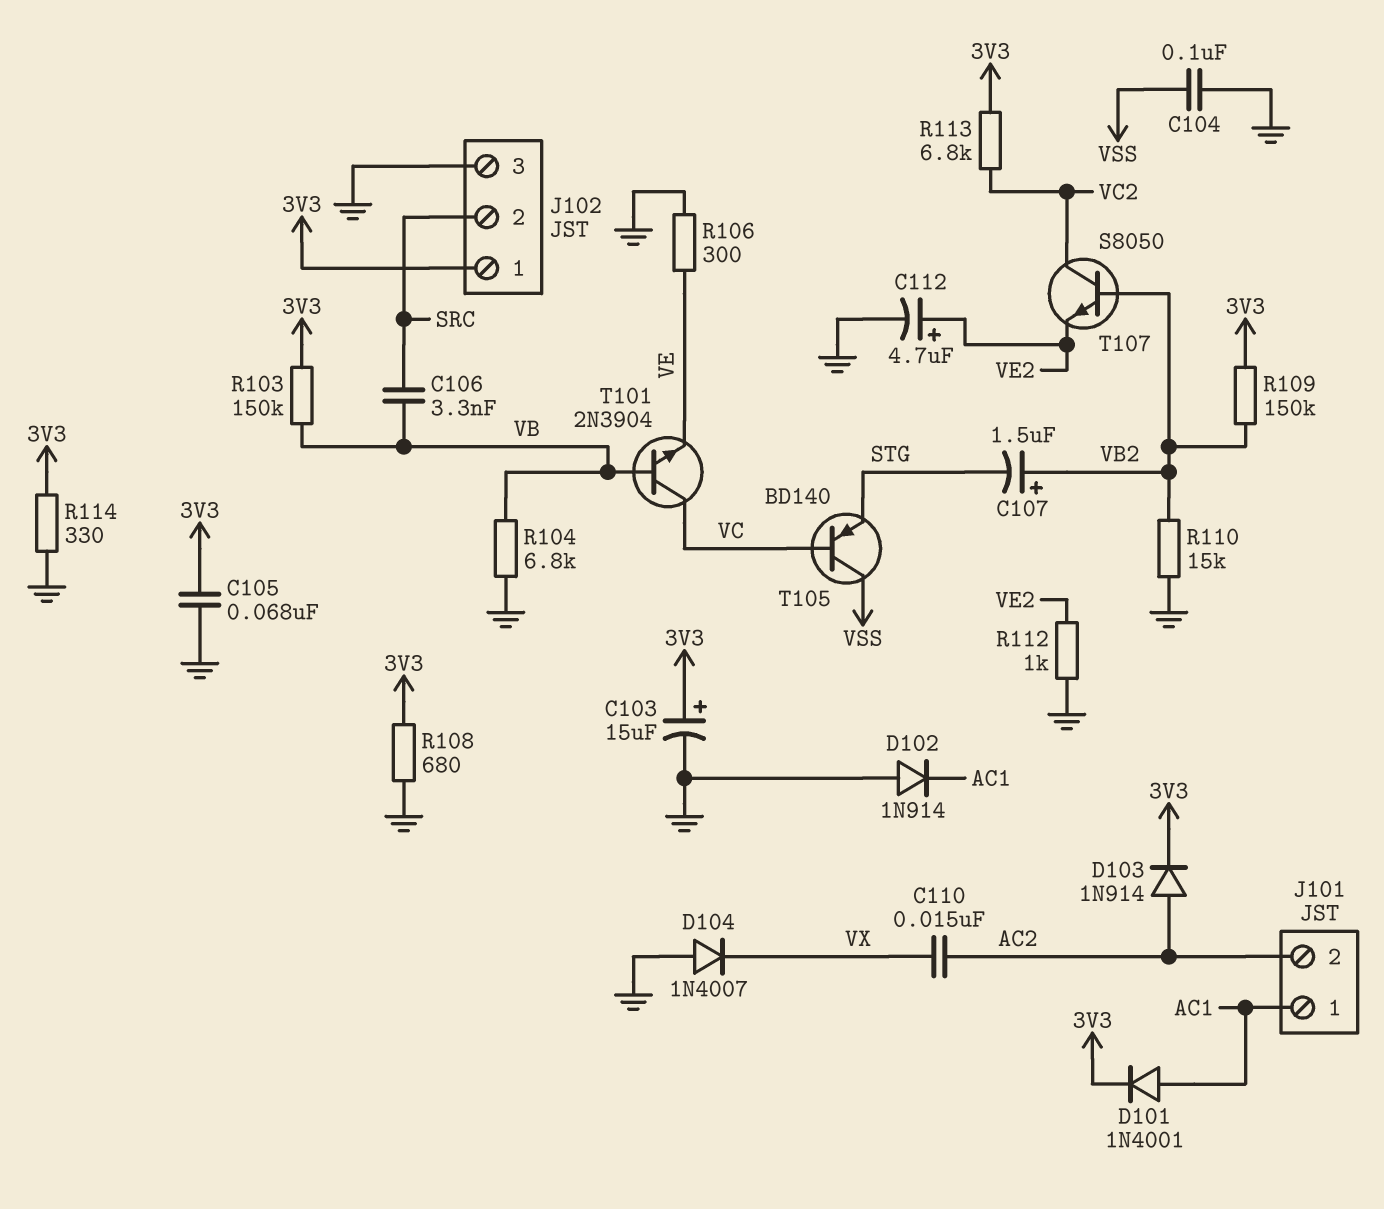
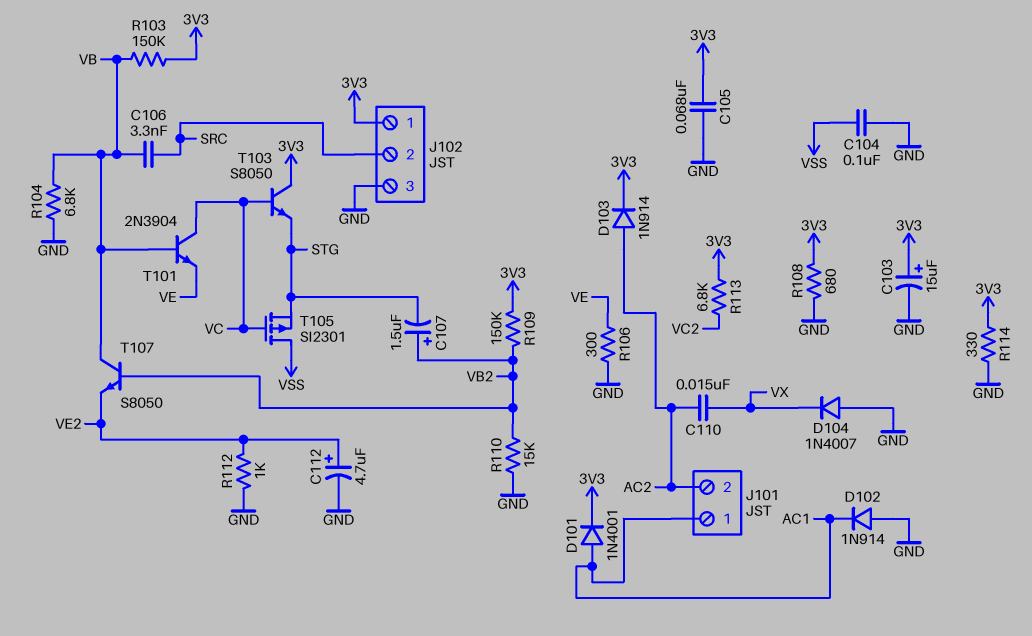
T103: none -> NPN S8050 (B VC, C 3V3, E STG)
T105: PNP BD140 (B VC, C VSS, E STG) -> PMOS SI2301 (G VC, D VSS, S STG)
T107: NPN S8050 (B VB2, C VC2, E VE2) -> NPN S8050 (B VB2, C VB, E VE2)

